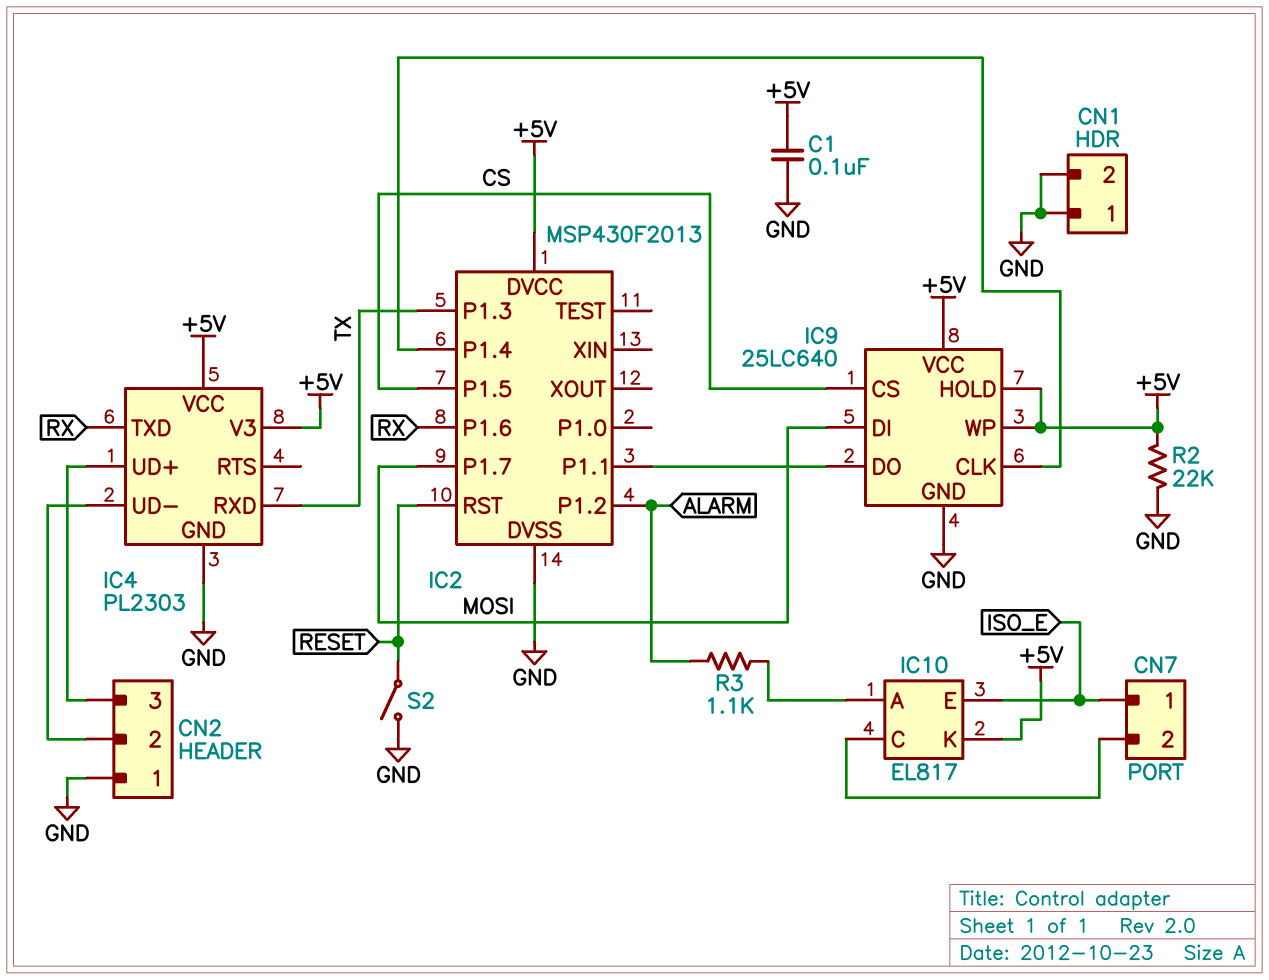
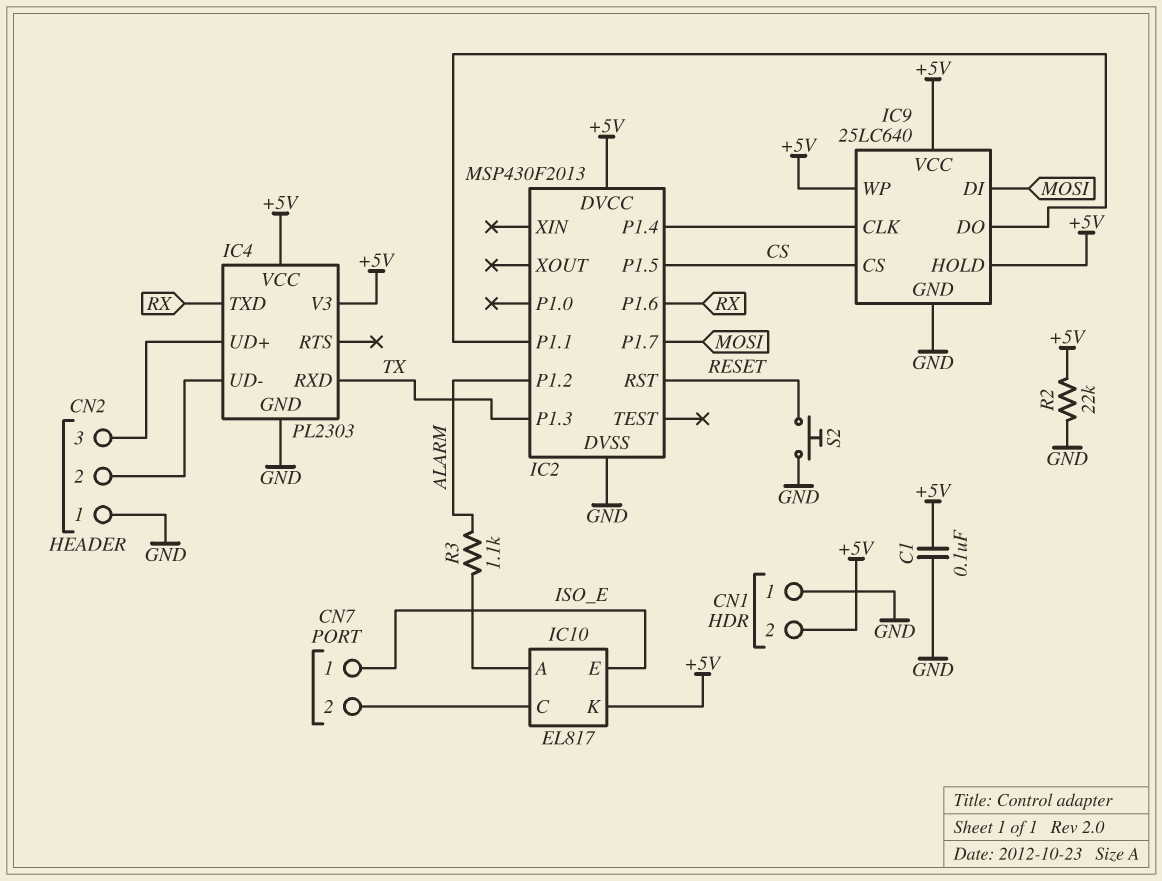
CN1 pin 2: GND -> +5V
S2: switch (GND, RESET) -> button (GND, RESET)

